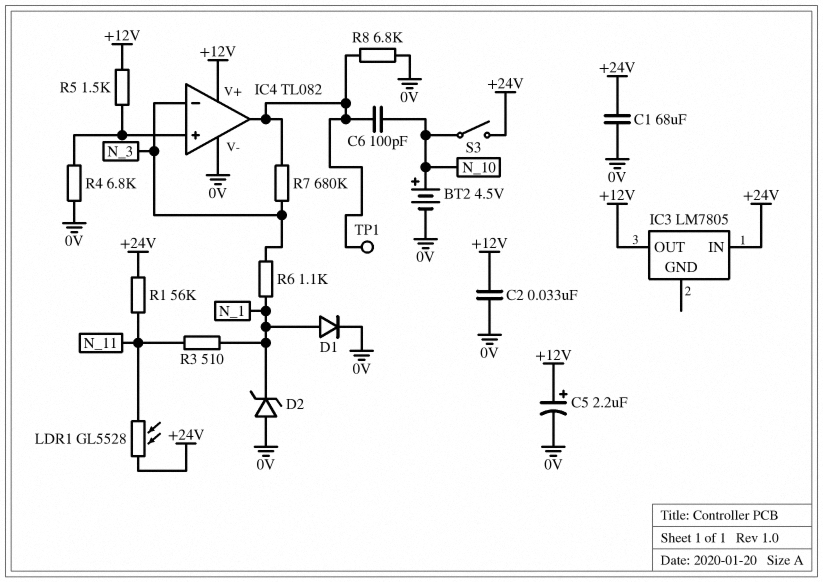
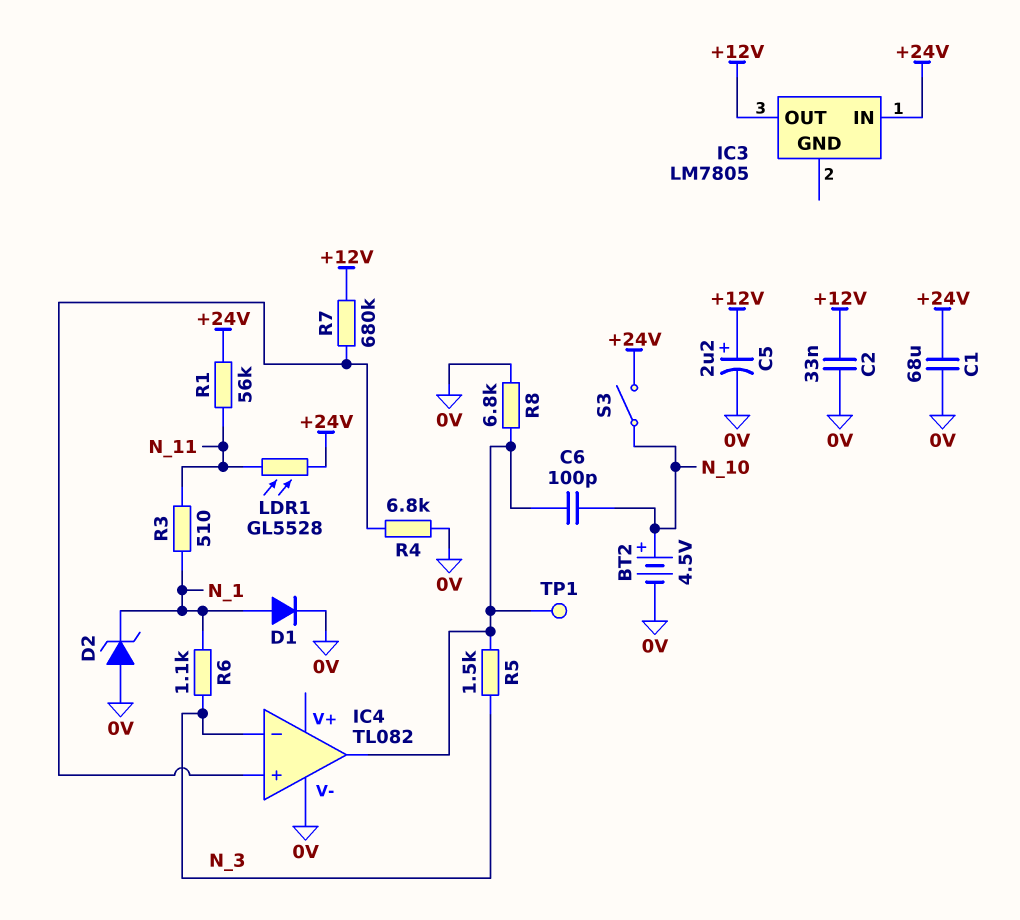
IC4 pin V+: +12V -> none
R5: 1.5k (+12V, IC4/in+) -> 1.5k (IC4/out, N_3)
R7: 680k (IC4/out, N_3) -> 680k (+12V, IC4/in+)

